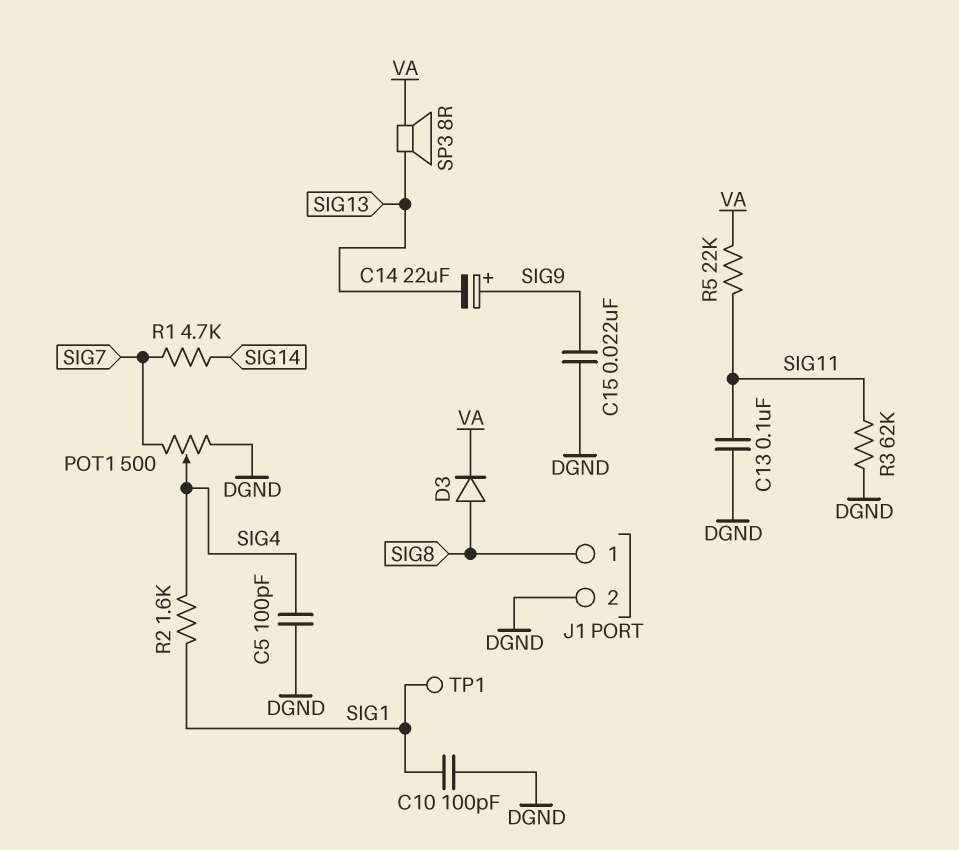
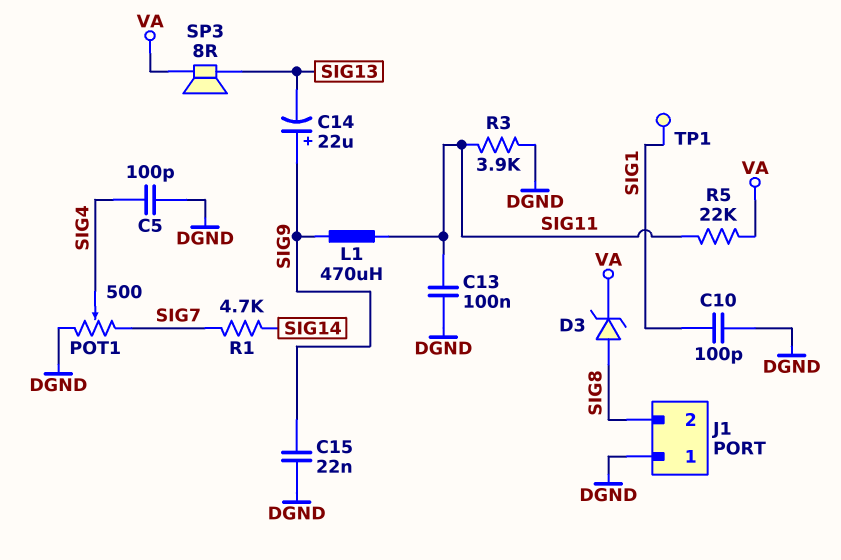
D3: diode (A SIG8, K VA) -> zener (A SIG8, K VA)
J1 pin 1: SIG8 -> DGND
J1 pin 2: DGND -> SIG8
L1: none -> 470uH (SIG9, SIG11)
R2: 1.6k (SIG1, SIG4) -> none
R3: 62k (DGND, SIG11) -> 3.9k (DGND, SIG11)

